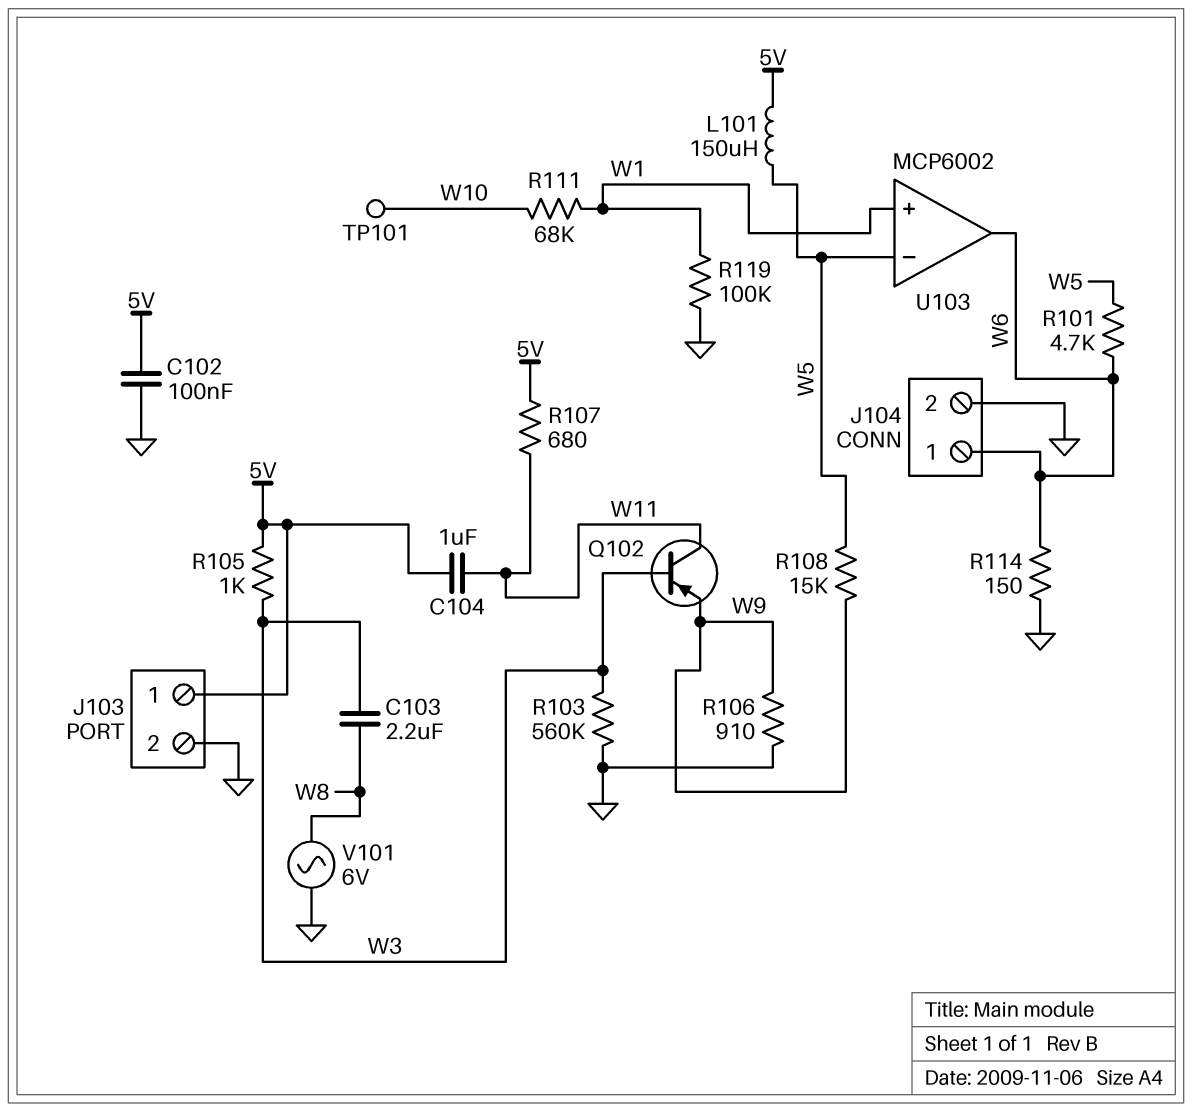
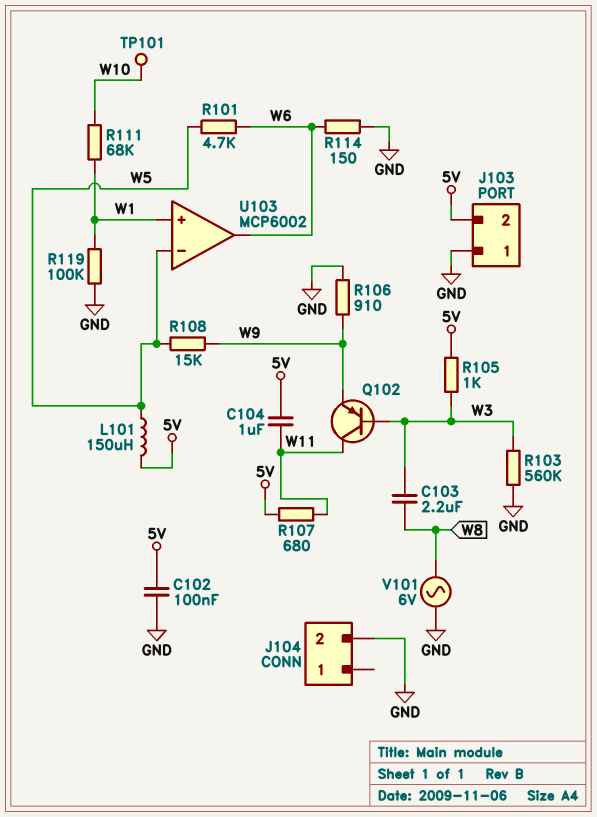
J103 pin 1: 5V -> GND
J103 pin 2: GND -> 5V
J104 pin 1: W6 -> none

